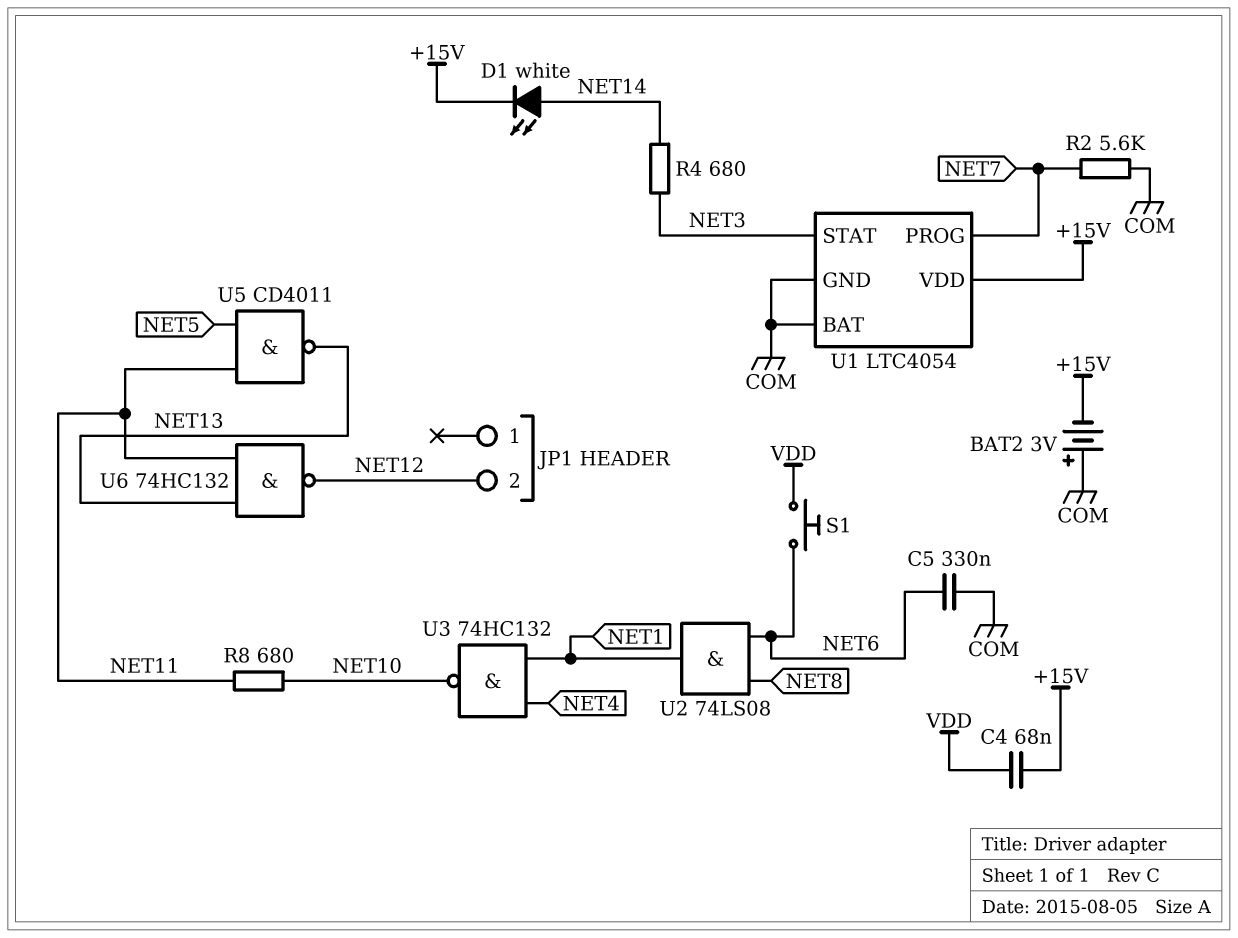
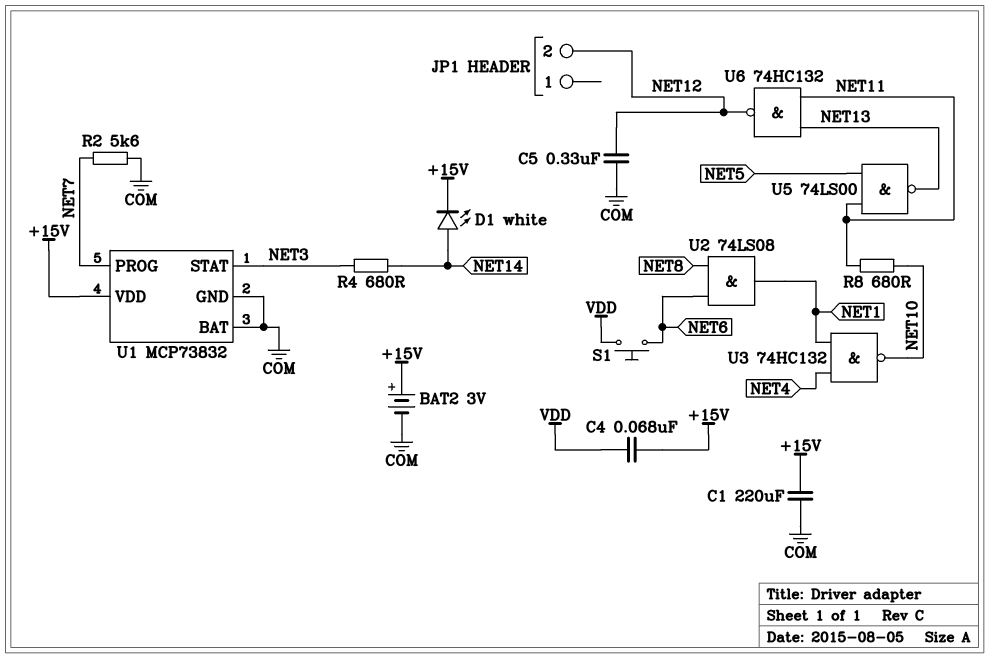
BAT2: 3V (plus COM, minus +15V) -> 3V (plus +15V, minus COM)
C1: none -> 220uF (+15V, COM)
C5: 330nF (COM, NET6) -> 330nF (COM, NET12)
U1: LTC4054 -> MCP73832
U5: NAND CD4011 (in NET5, in NET11, out NET13) -> NAND 74LS00 (in NET5, in NET11, out NET13)

